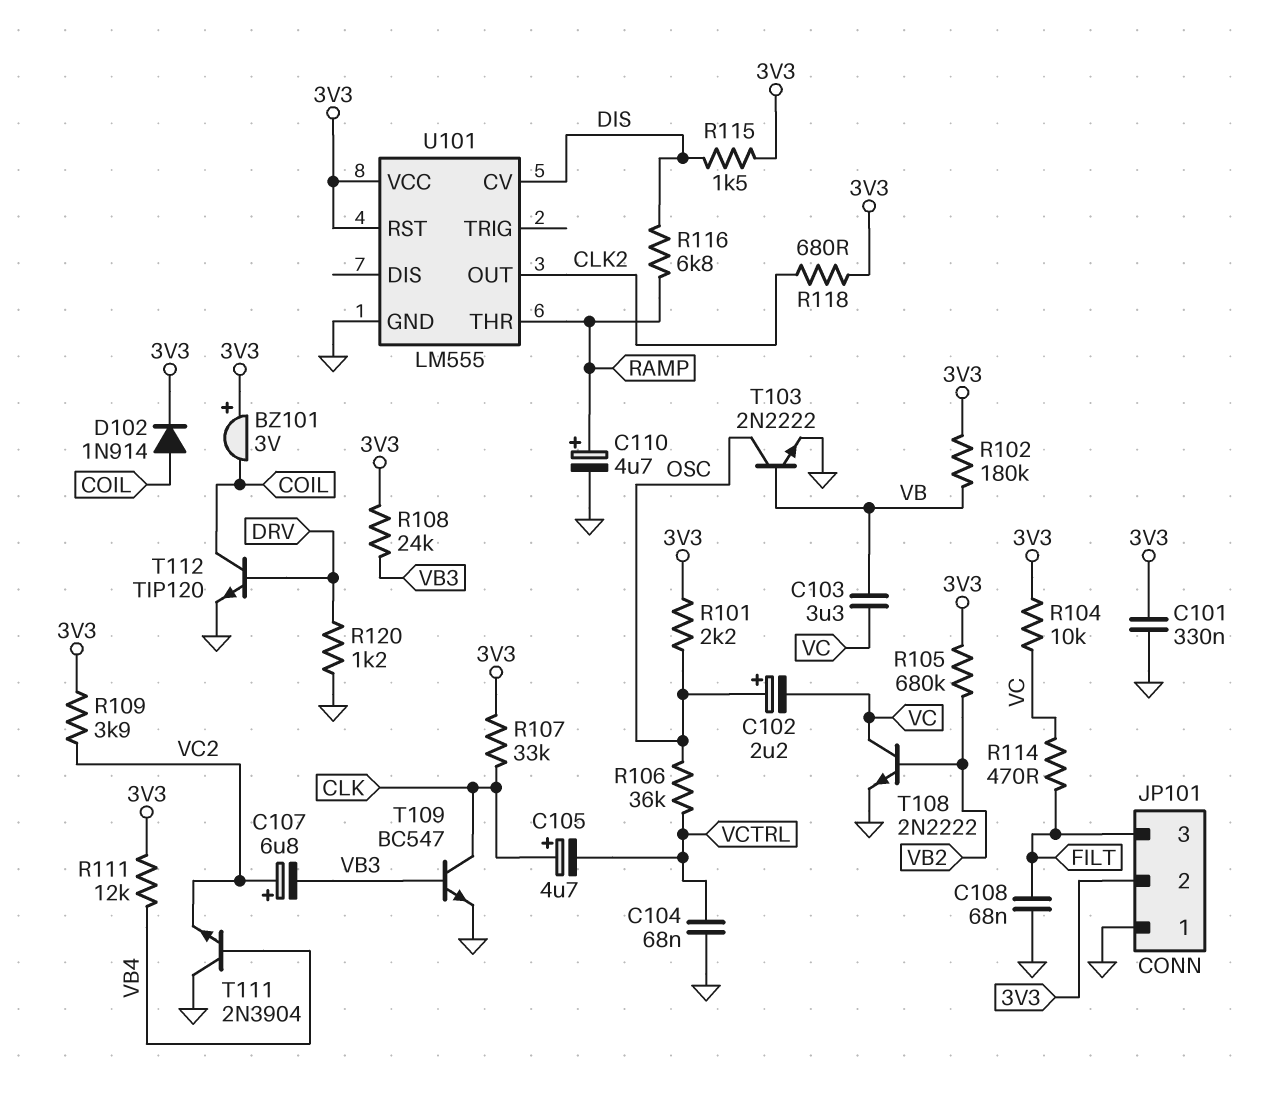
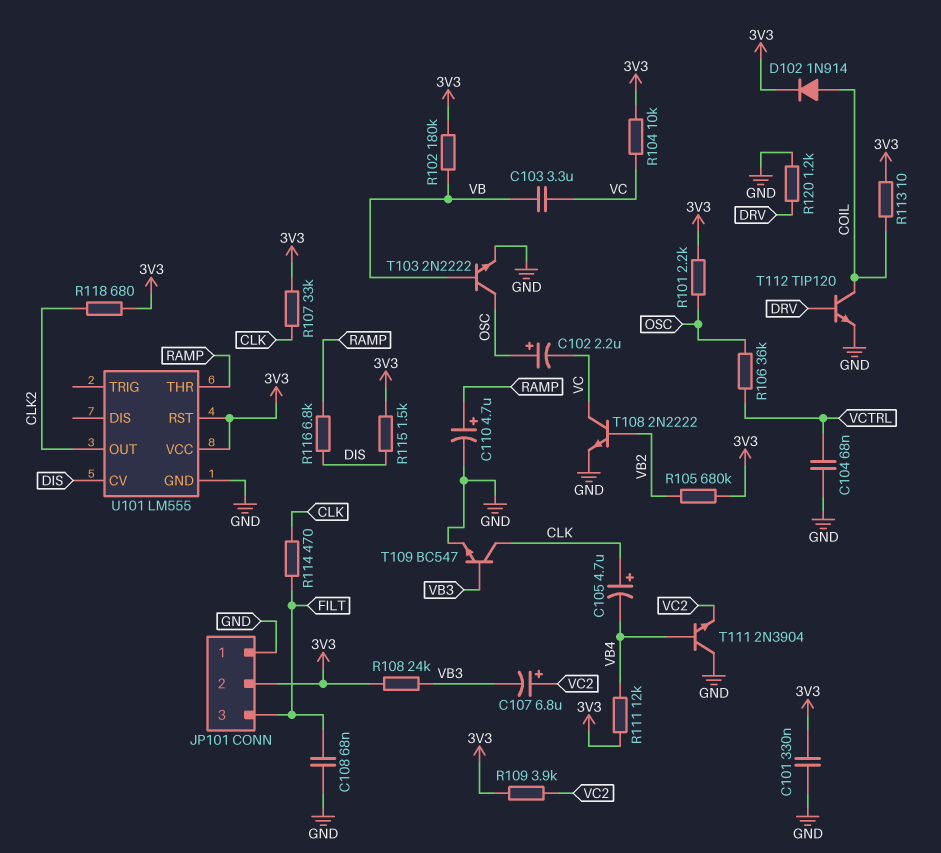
BZ101: buzzer 3V (plus 3V3, minus COIL) -> none
C105: 4.7uF (plus CLK, minus VCTRL) -> 4.7uF (plus CLK, minus VB4)
R113: none -> 10 (3V3, COIL)
R114: 470 (FILT, VC) -> 470 (CLK, FILT)

